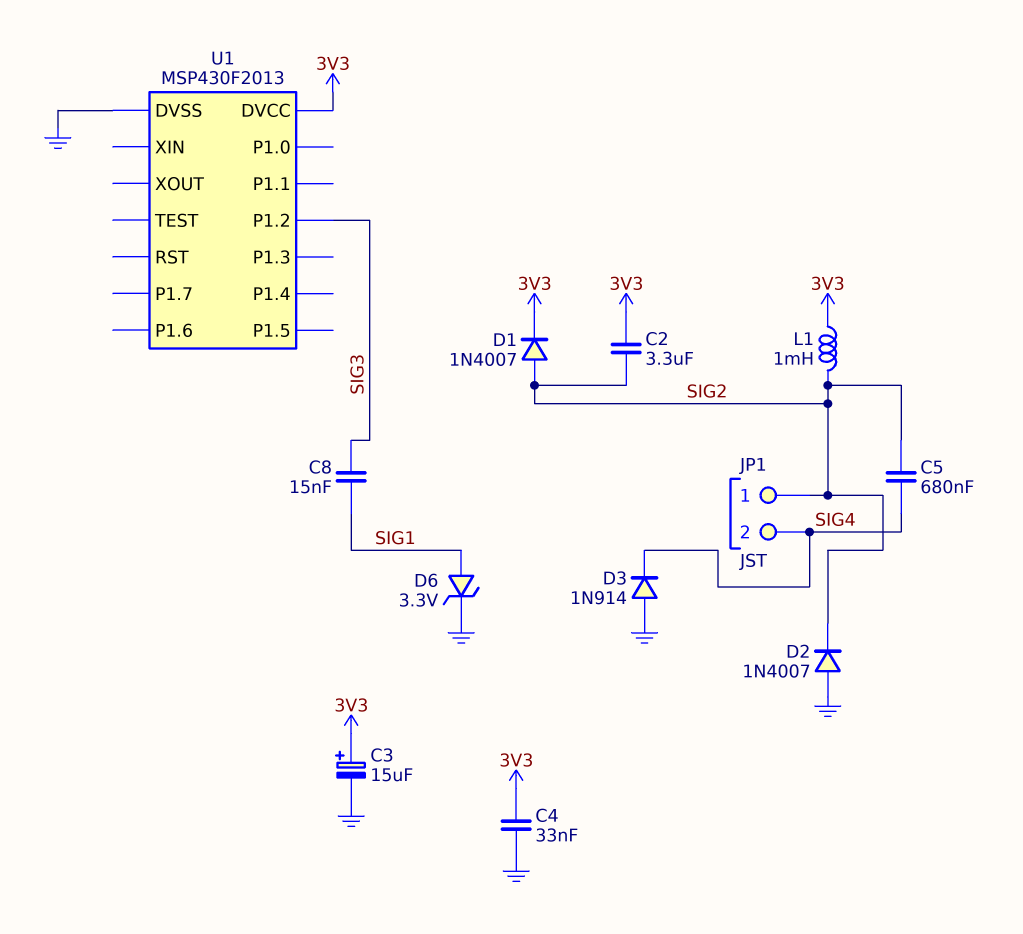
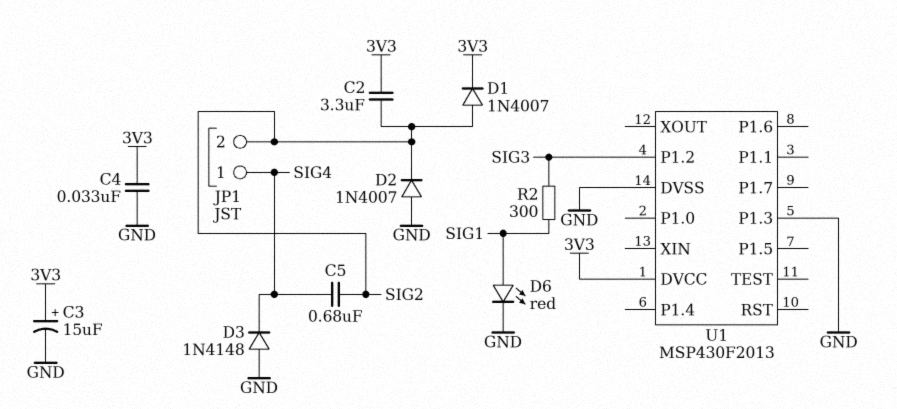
C8: 15nF (SIG1, SIG3) -> none
D3: diode 1N914 (A GND, K SIG4) -> diode 1N4148 (A GND, K SIG4)
D6: zener 3.3V (A SIG1, K GND) -> LED red (A SIG1, K GND)
JP1 pin 1: SIG2 -> SIG4
JP1 pin 2: SIG4 -> SIG2
L1: 1mH (3V3, SIG2) -> none
R2: none -> 300 (SIG1, SIG3)
U1 pin P1.3: none -> GND

